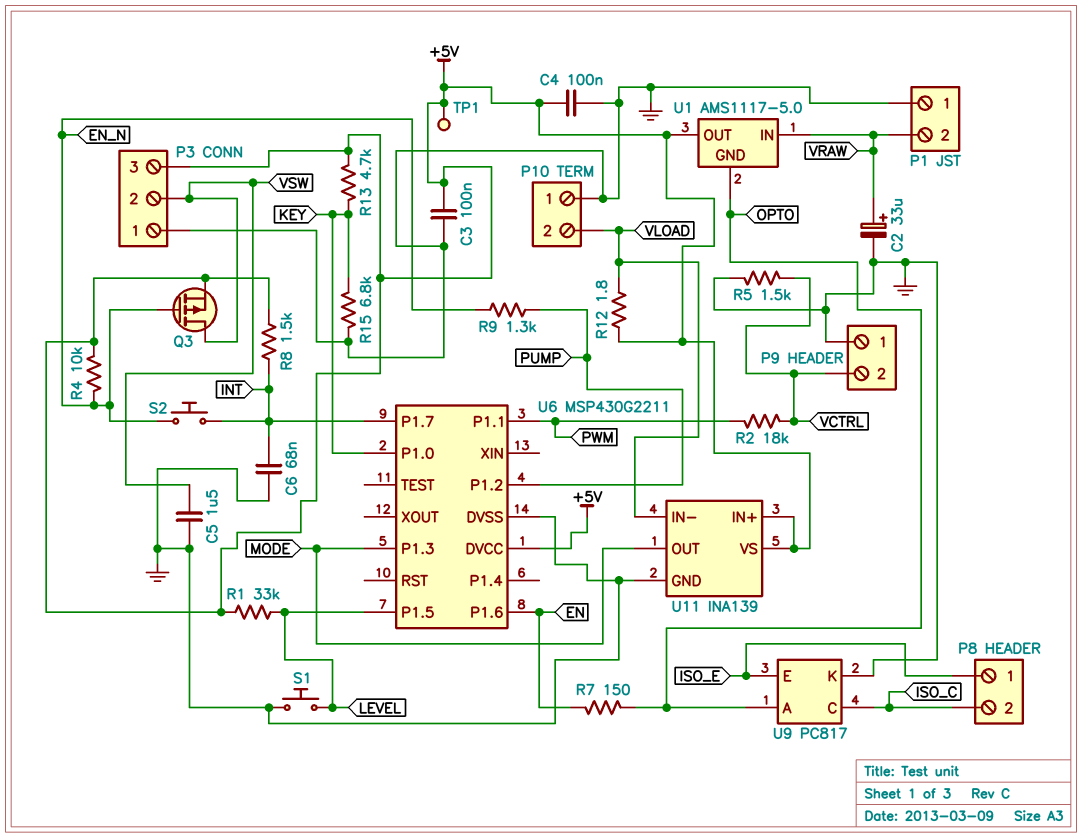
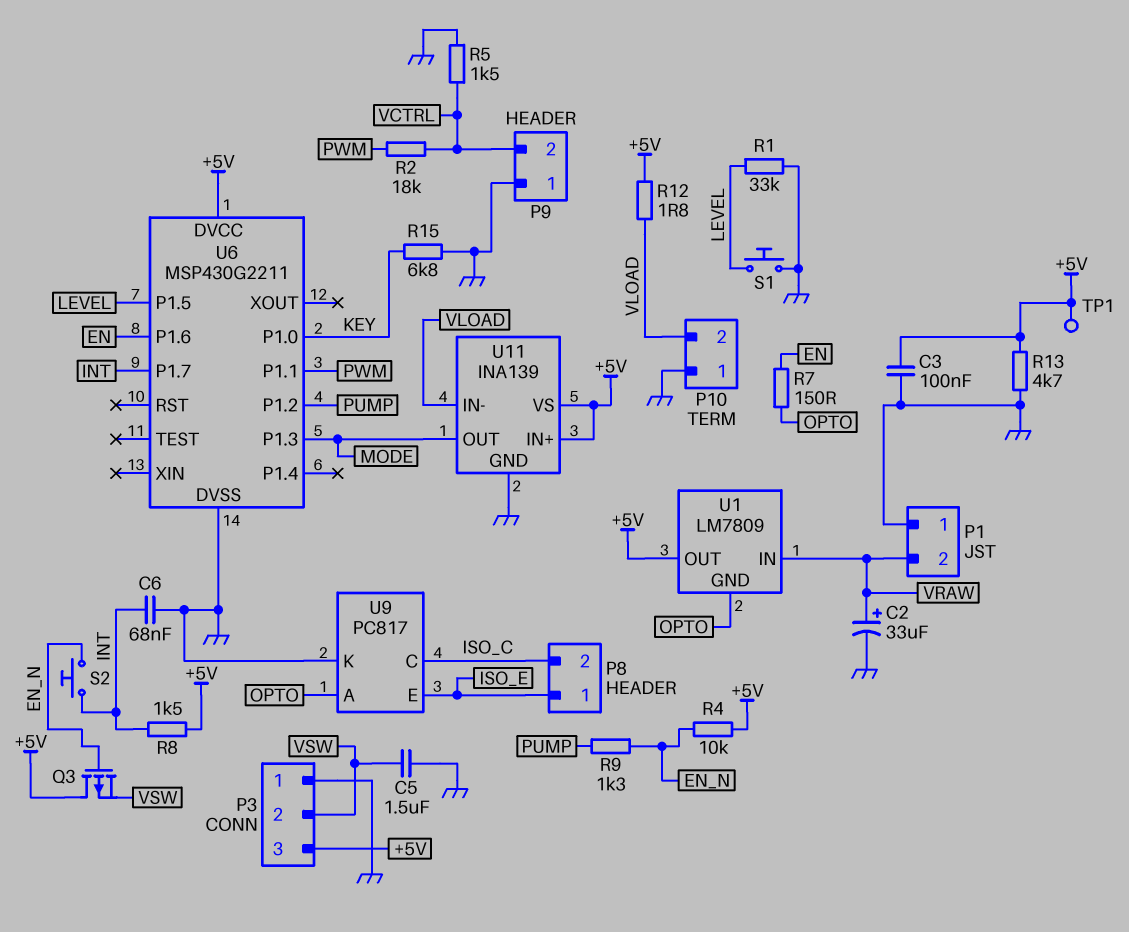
C4: 100nF (+5V, GND) -> none
Q3: PMOS (G EN_N, D VSW, S +5V) -> PMOS (G EN_N, D +5V, S VSW)
R1: 33k (+5V, LEVEL) -> 33k (GND, LEVEL)
R13: 4.7k (+5V, KEY) -> 4.7k (+5V, GND)
U1: AMS1117-5.0 -> LM7809

